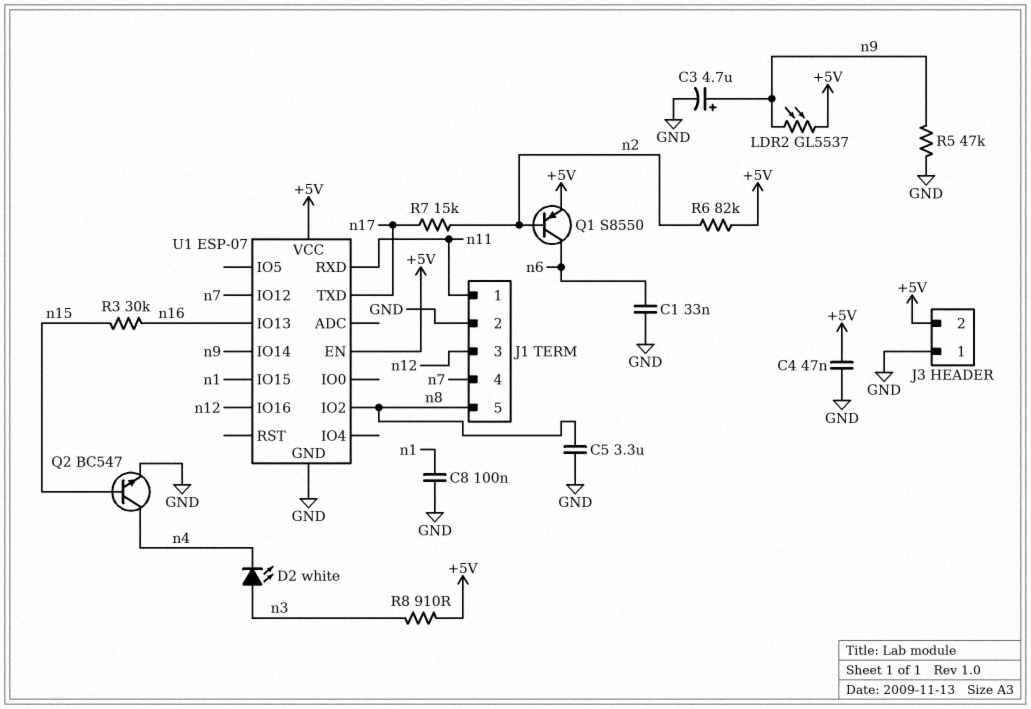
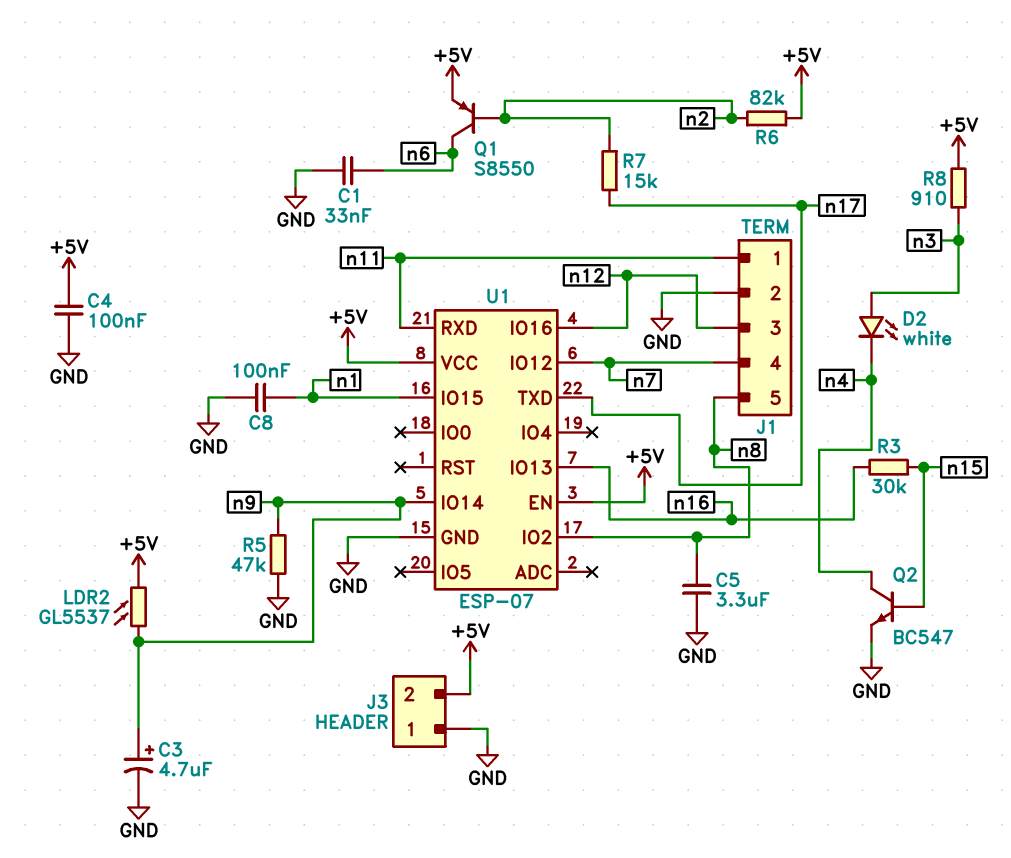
C4: 47nF (+5V, GND) -> 100nF (+5V, GND)

